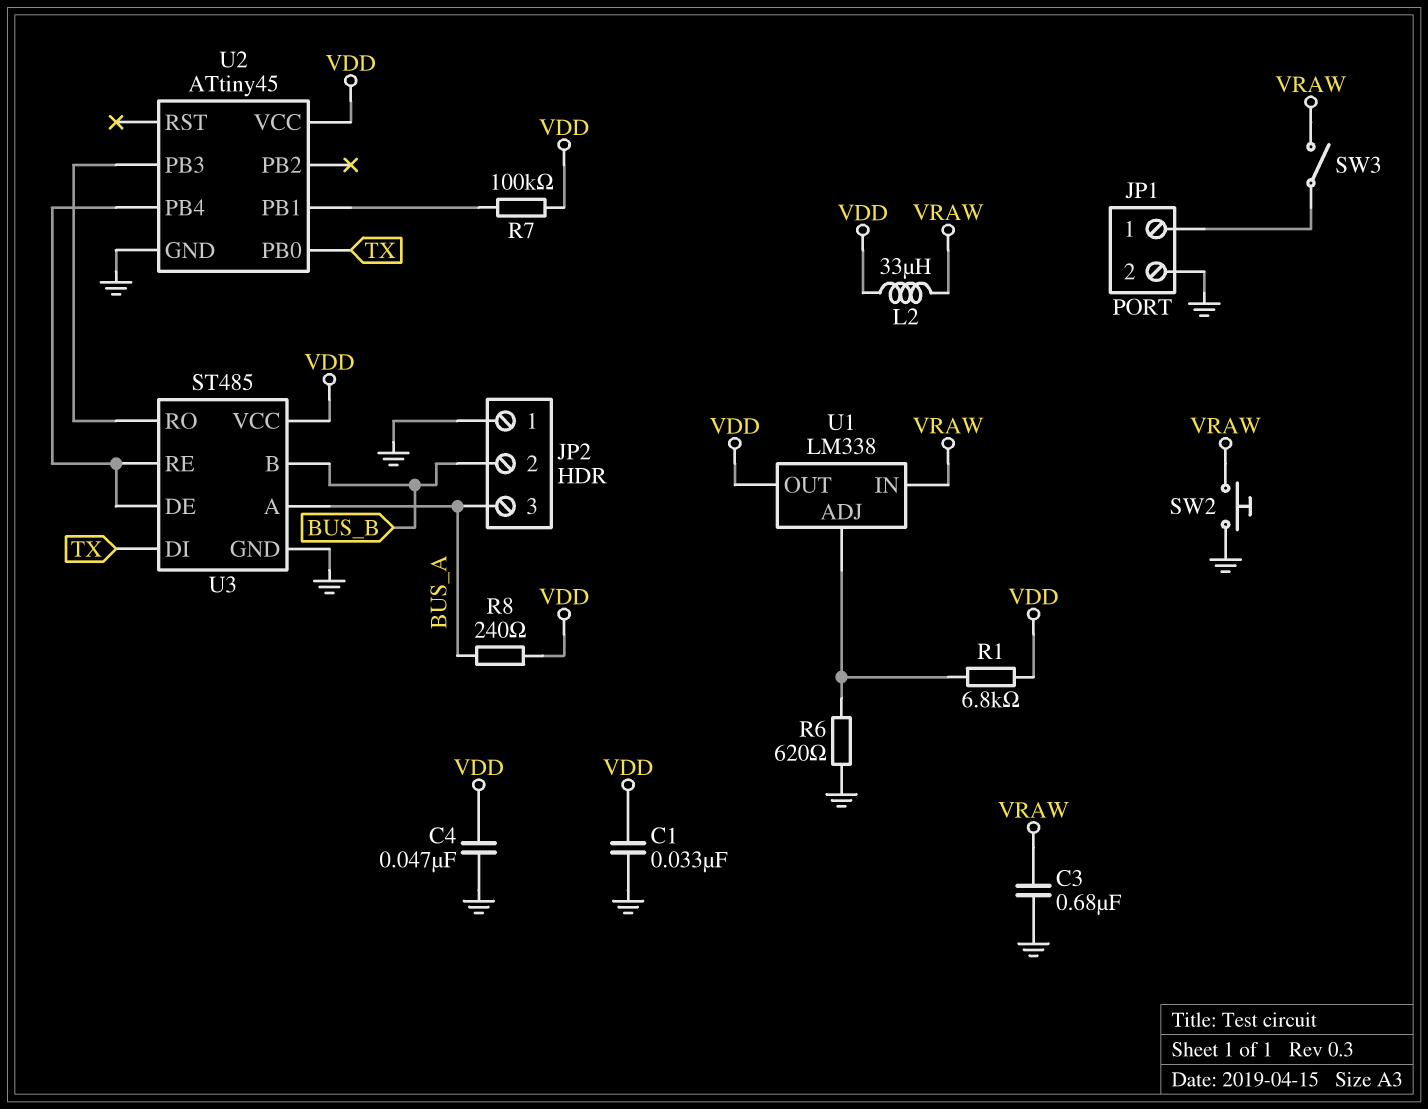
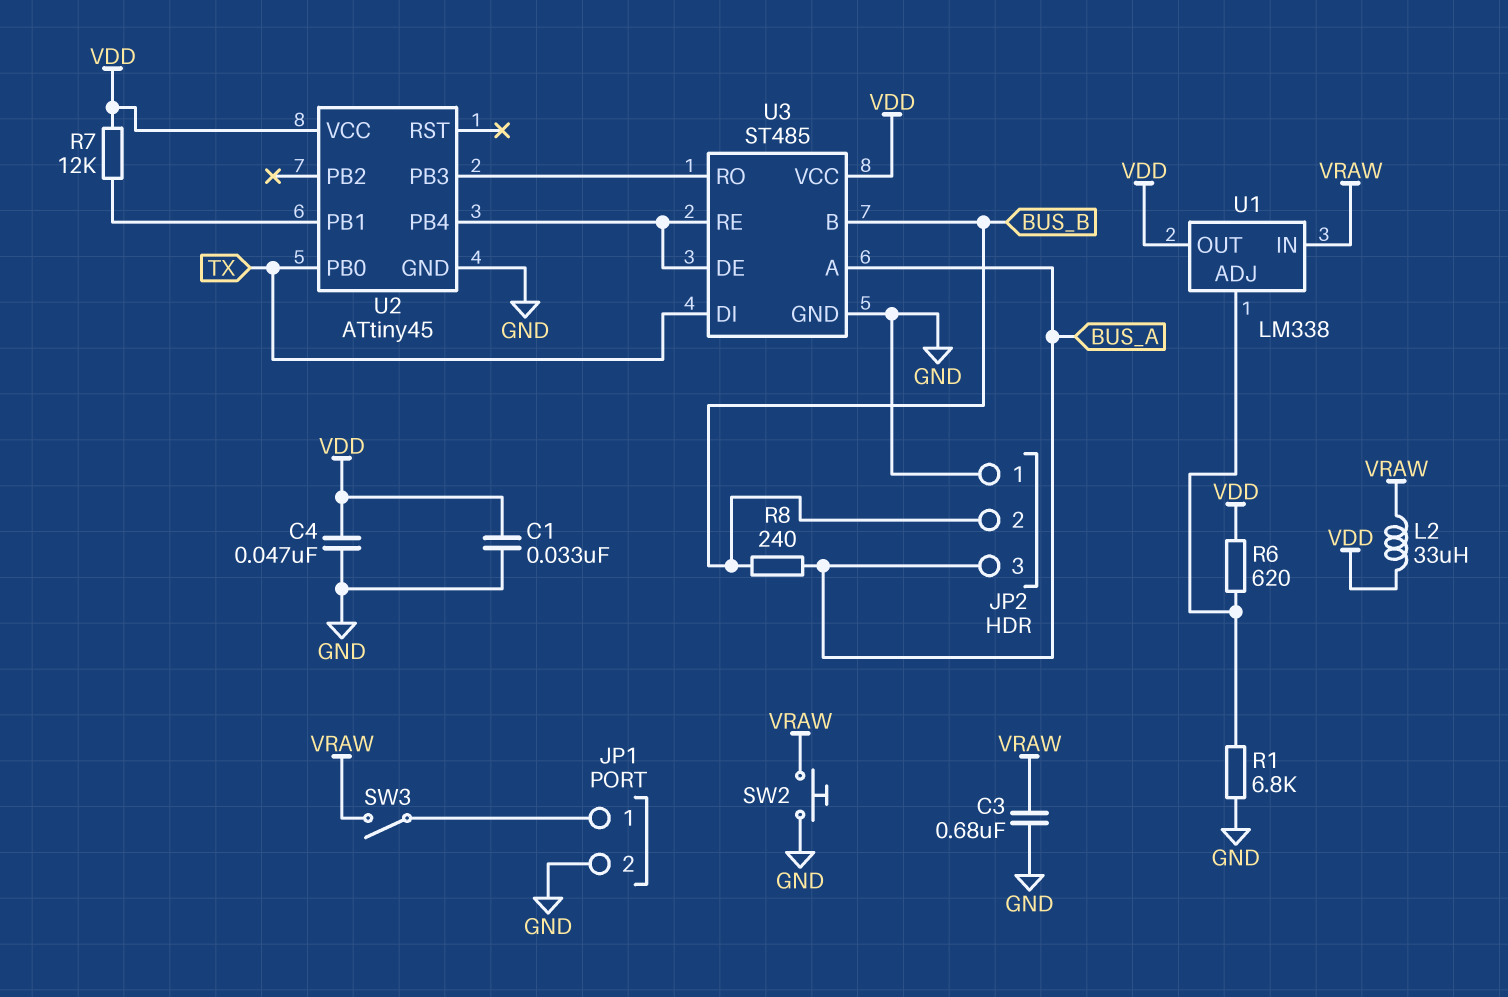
R1: 6.8k (U1/ADJ, VDD) -> 6.8k (GND, U1/ADJ)
R6: 620 (GND, U1/ADJ) -> 620 (U1/ADJ, VDD)
R7: 100k (U2/PB1, VDD) -> 12k (U2/PB1, VDD)
R8: 240 (BUS_A, VDD) -> 240 (BUS_A, BUS_B)

